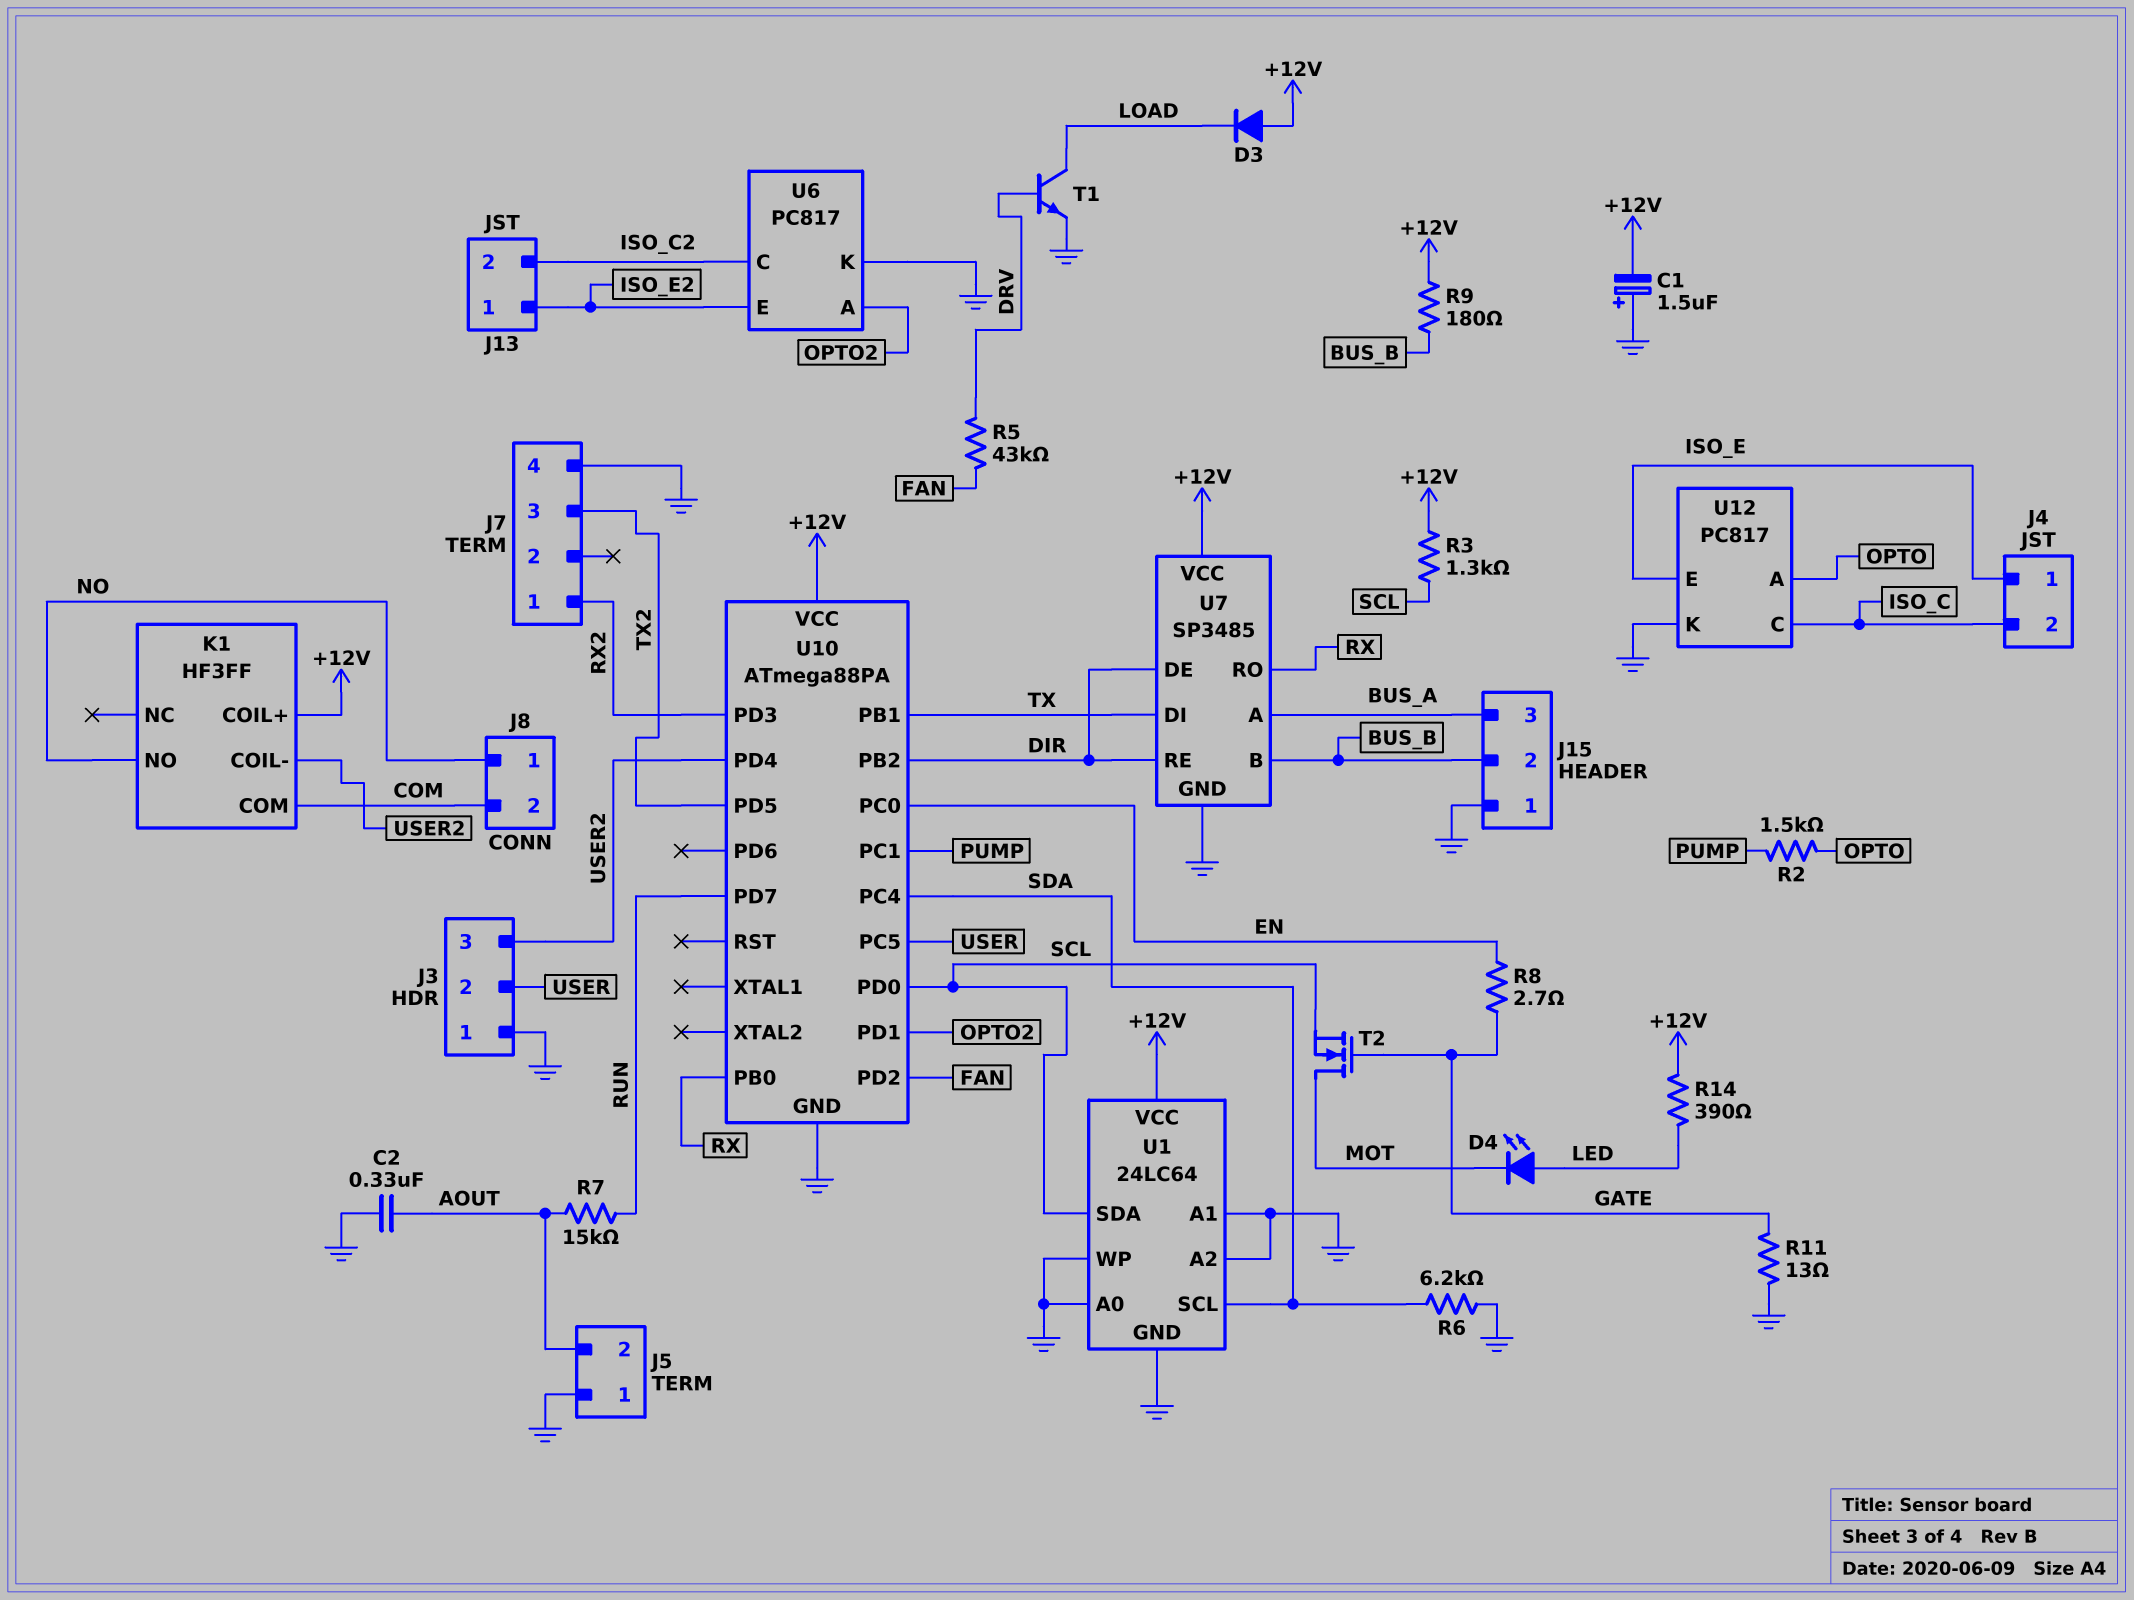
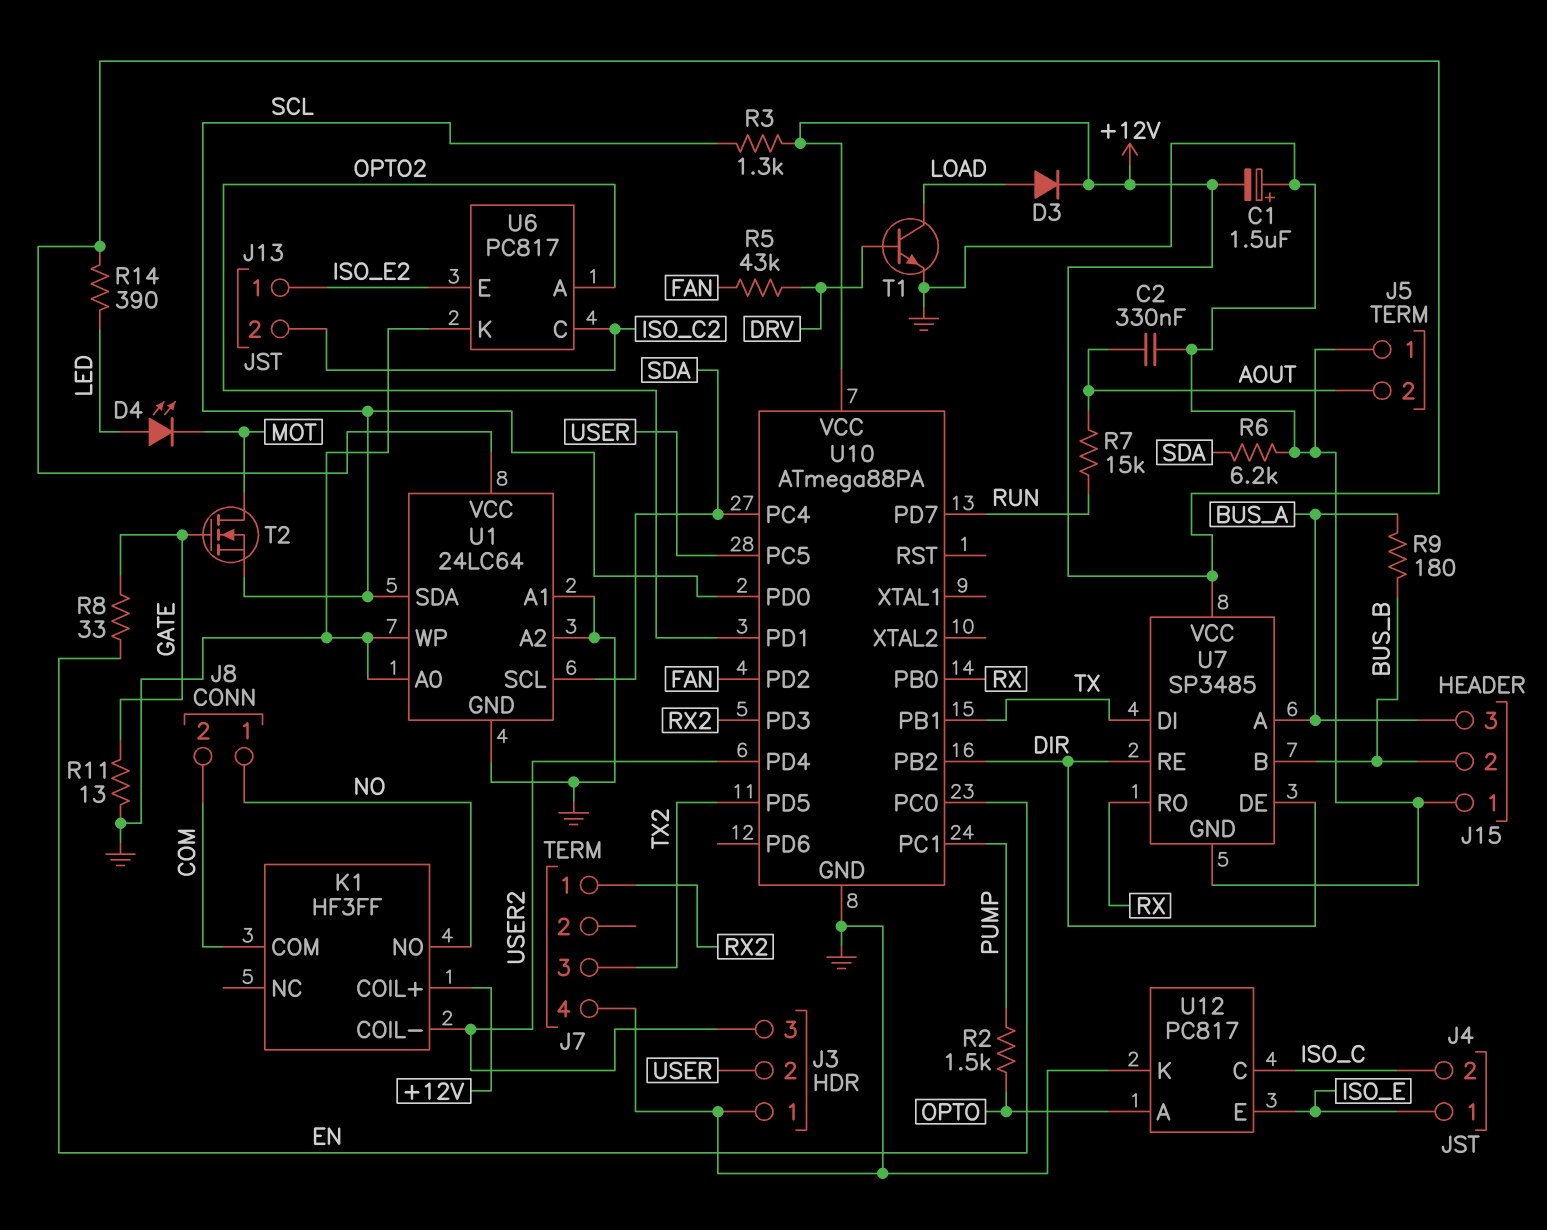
D3: diode (A +12V, K LOAD) -> diode (A LOAD, K +12V)
R8: 2.7 (EN, GATE) -> 33 (EN, GATE)
R9: 180 (+12V, BUS_B) -> 180 (BUS_A, BUS_B)

